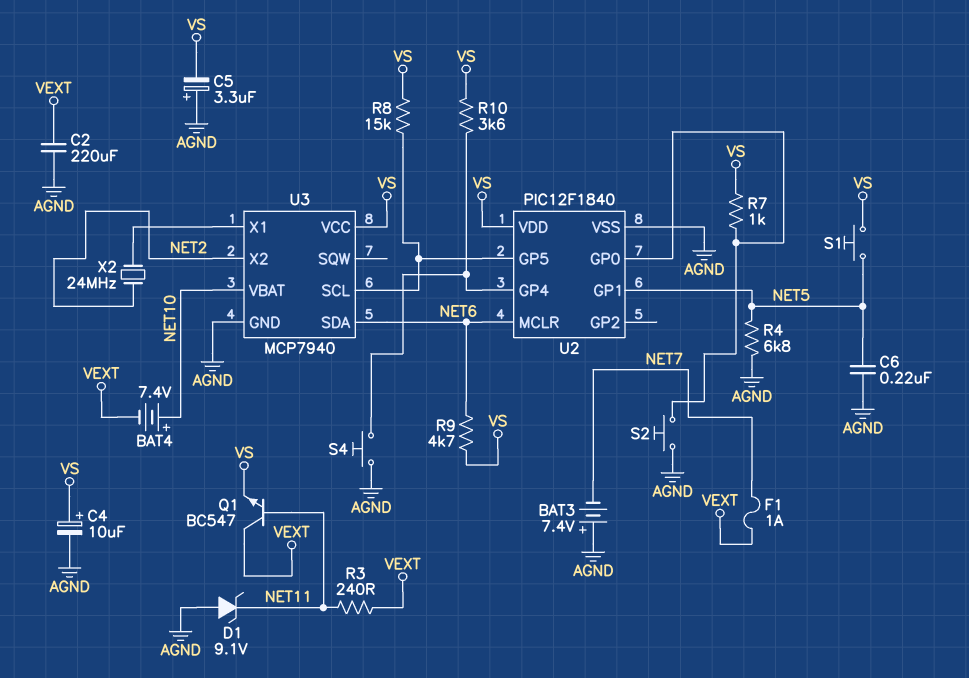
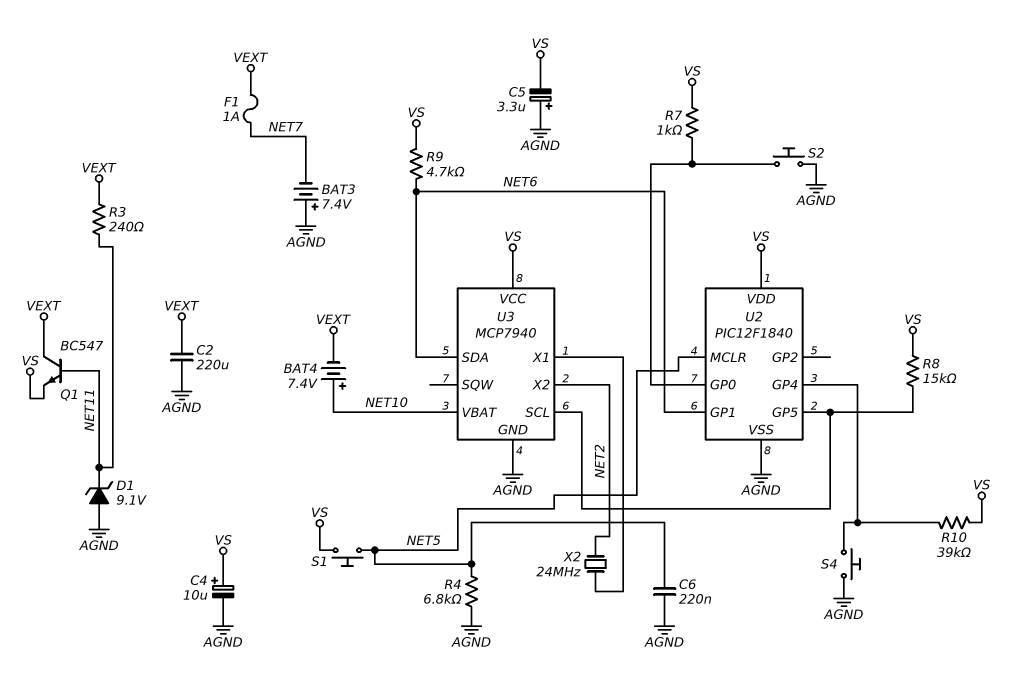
R10: 3.6k (U2/GP4, VS) -> 39k (U2/GP4, VS)
U2 pin GP1: NET5 -> NET6
U2 pin MCLR: NET6 -> NET5

